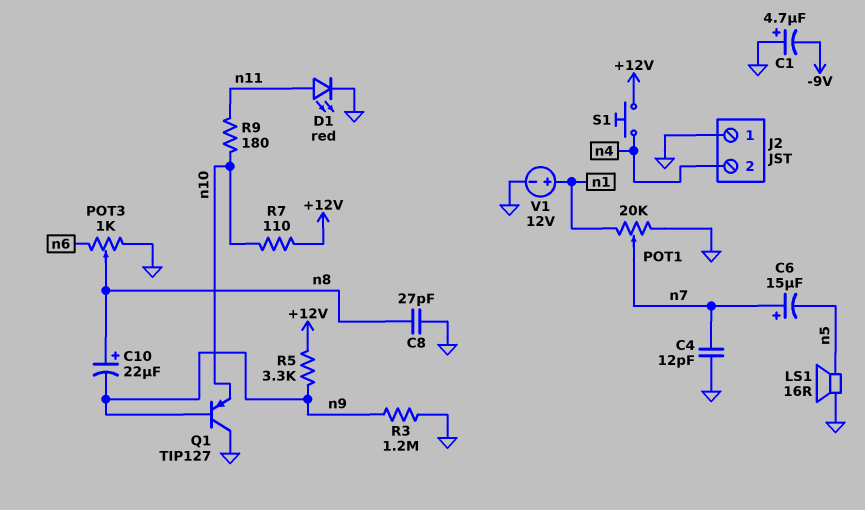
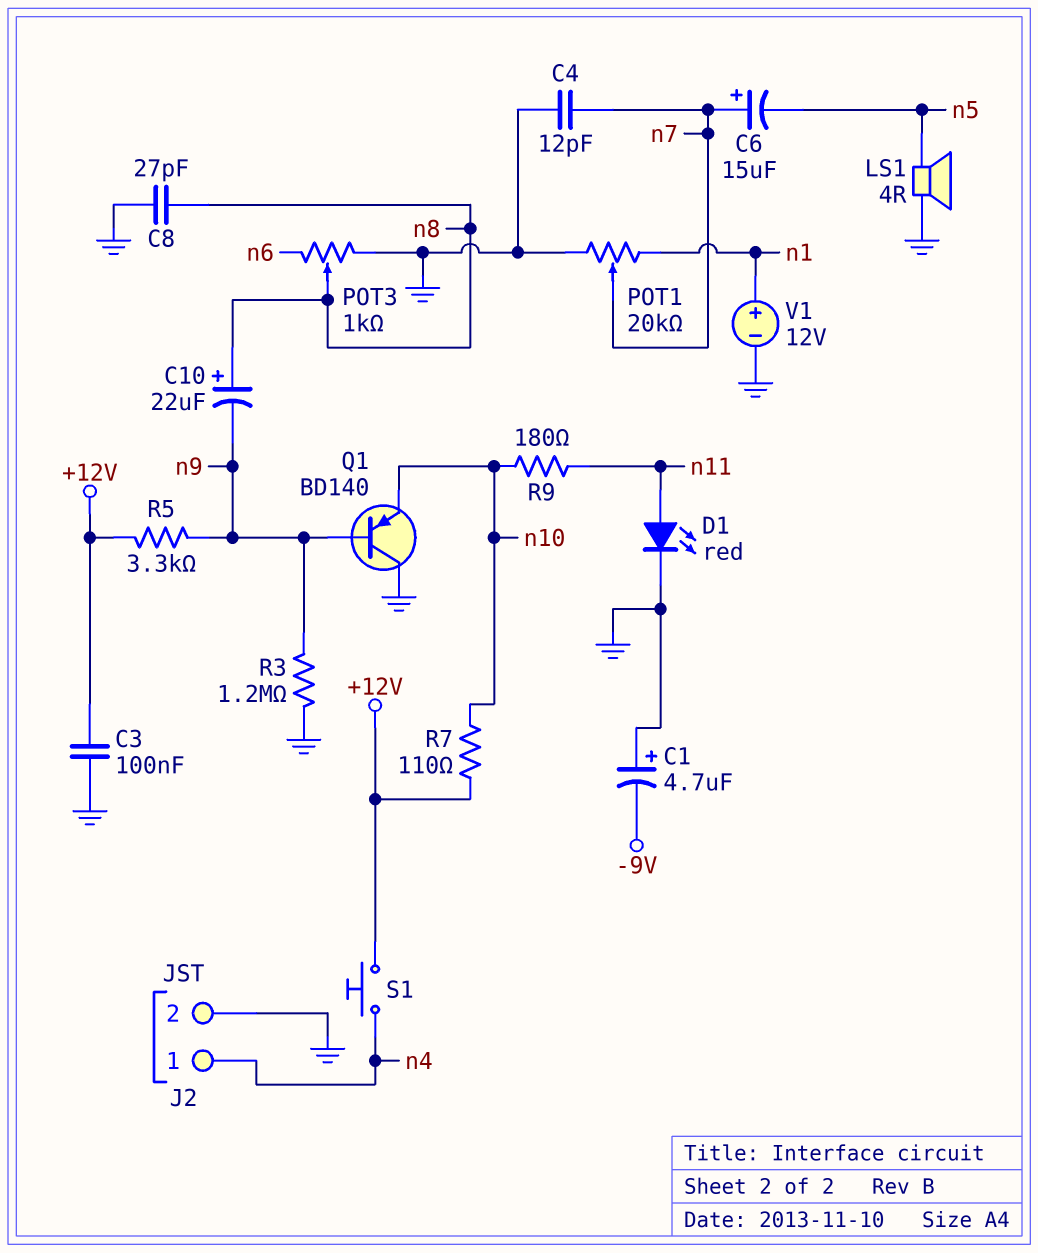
C3: none -> 100nF (+12V, GND)
J2 pin 1: GND -> n4
J2 pin 2: n4 -> GND
LS1: speaker 16R (GND, n5) -> speaker 4R (GND, n5)
Q1: PNP TIP127 (B n9, C GND, E n10) -> PNP BD140 (B n9, C GND, E n10)

